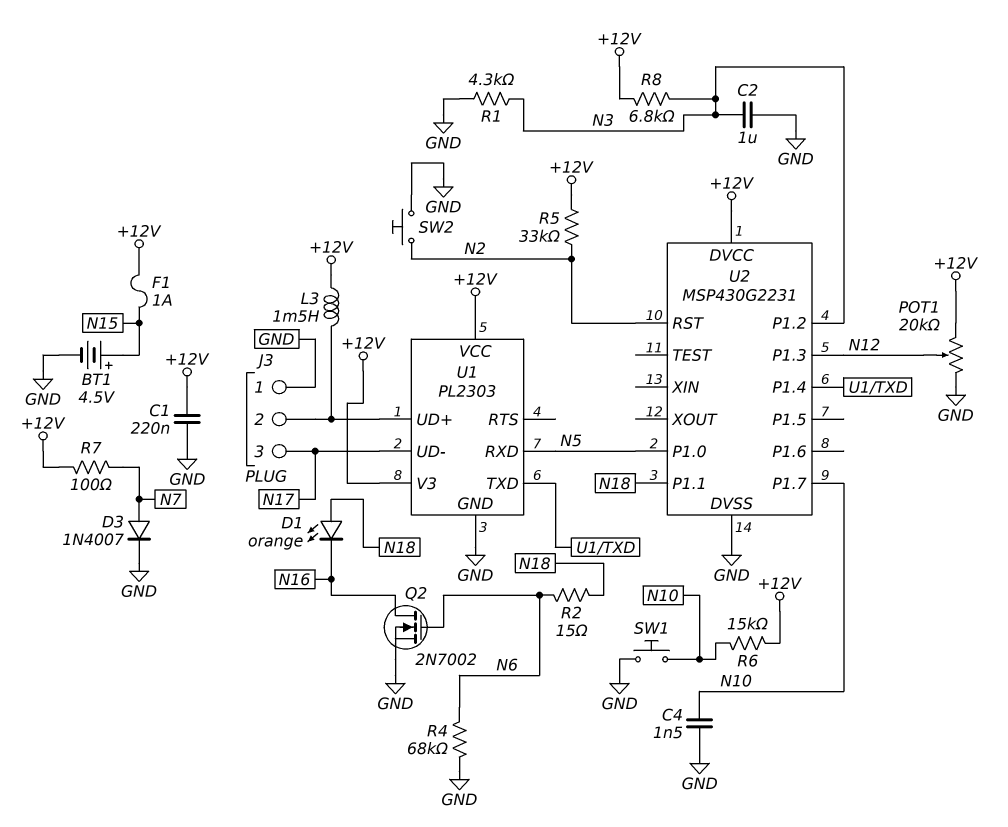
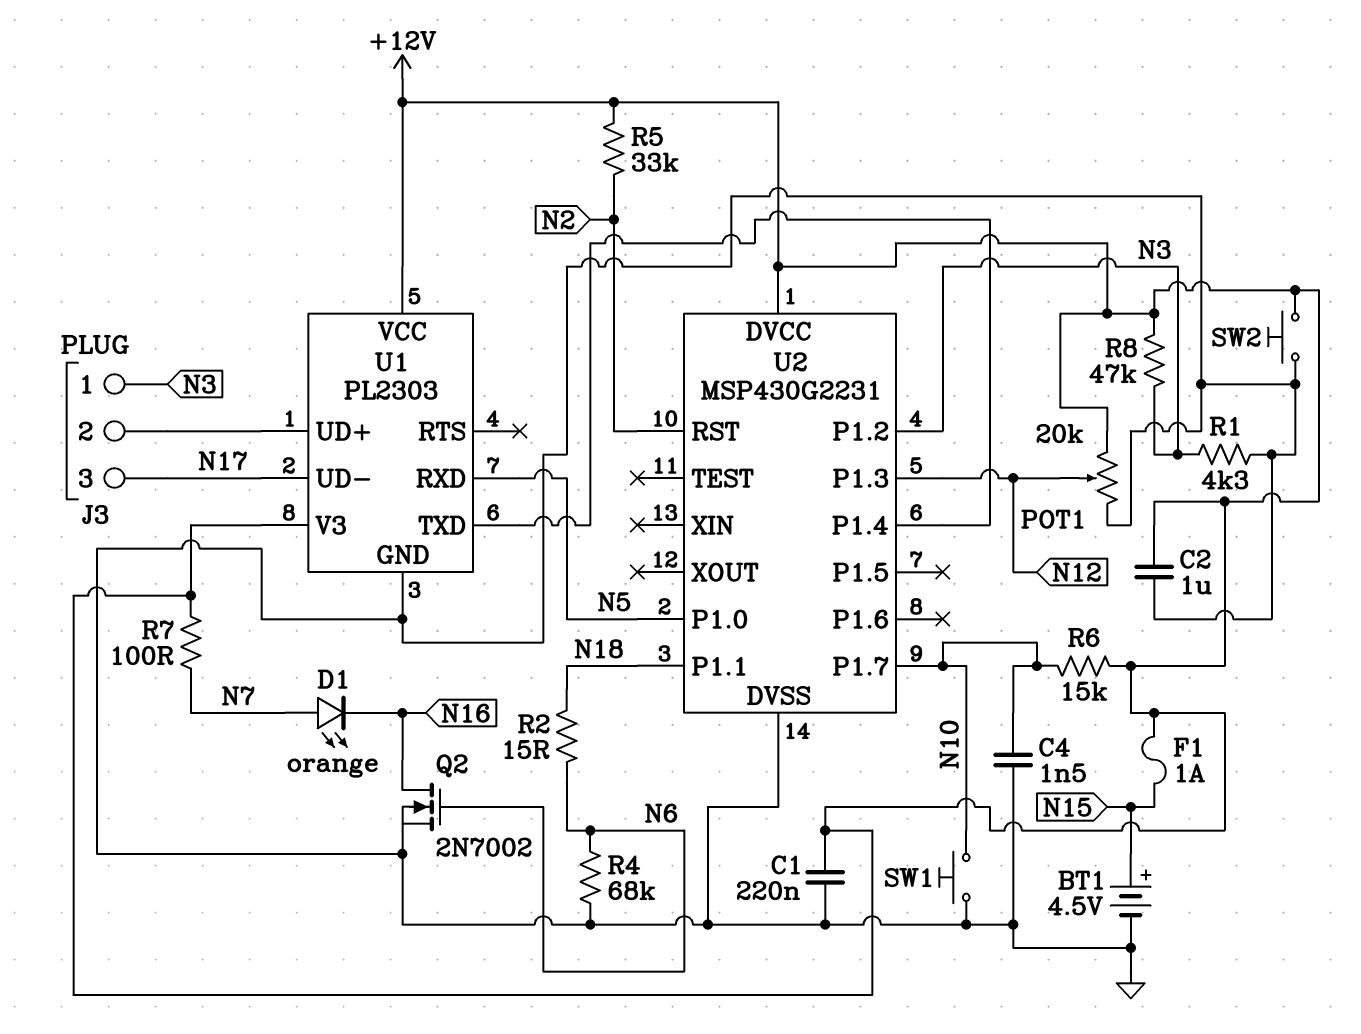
C2: 1uF (GND, N3) -> 1uF (+12V, GND)
D1: LED orange (A N18, K N16) -> LED orange (A N7, K N16)
D3: diode 1N4007 (A N7, K GND) -> none
J3 pin 1: GND -> N3
L3: 1.5mH (+12V, J3/2) -> none
R8: 6.8k (+12V, N3) -> 47k (+12V, N3)
SW2: button (GND, N2) -> button (+12V, GND)

